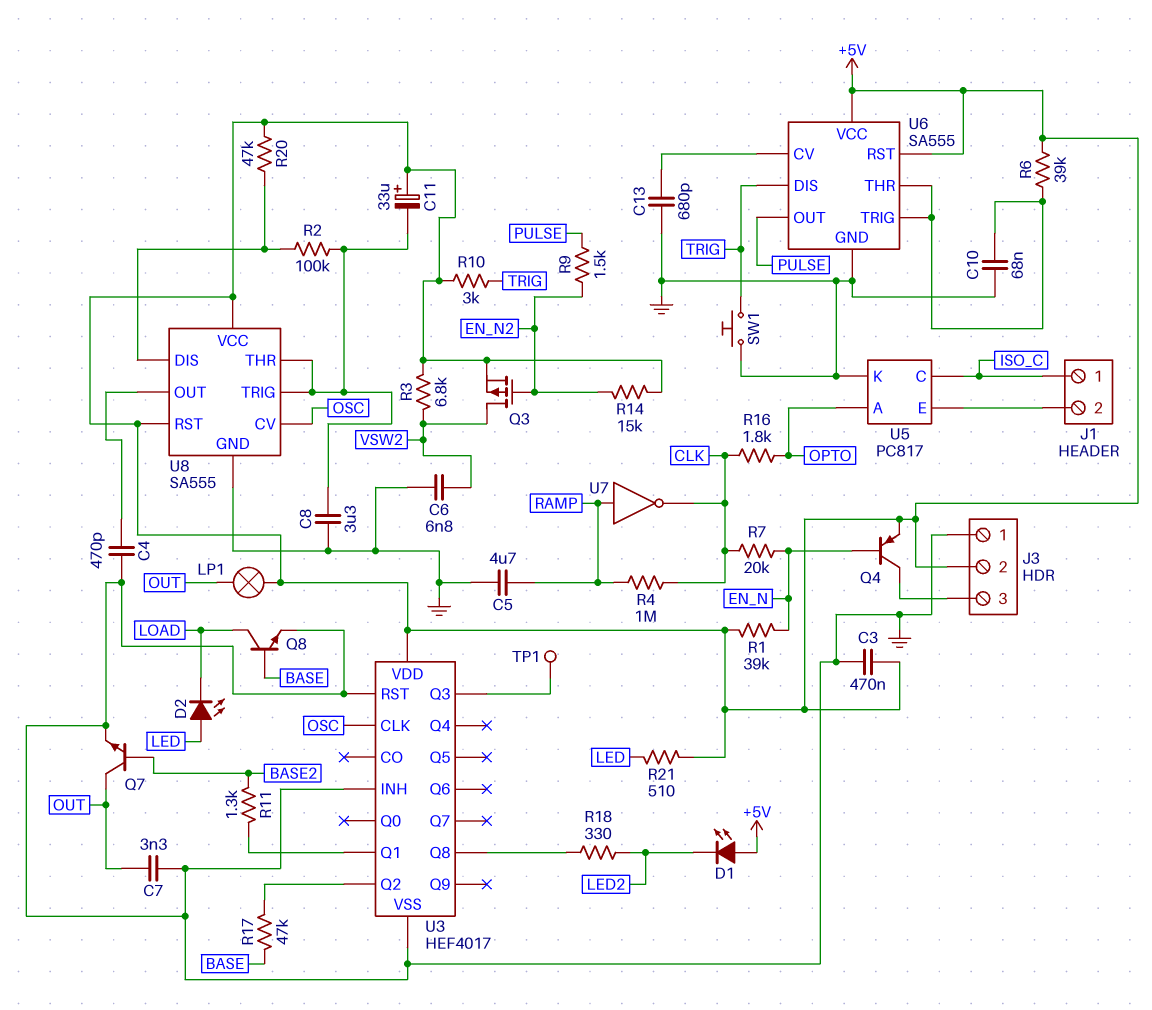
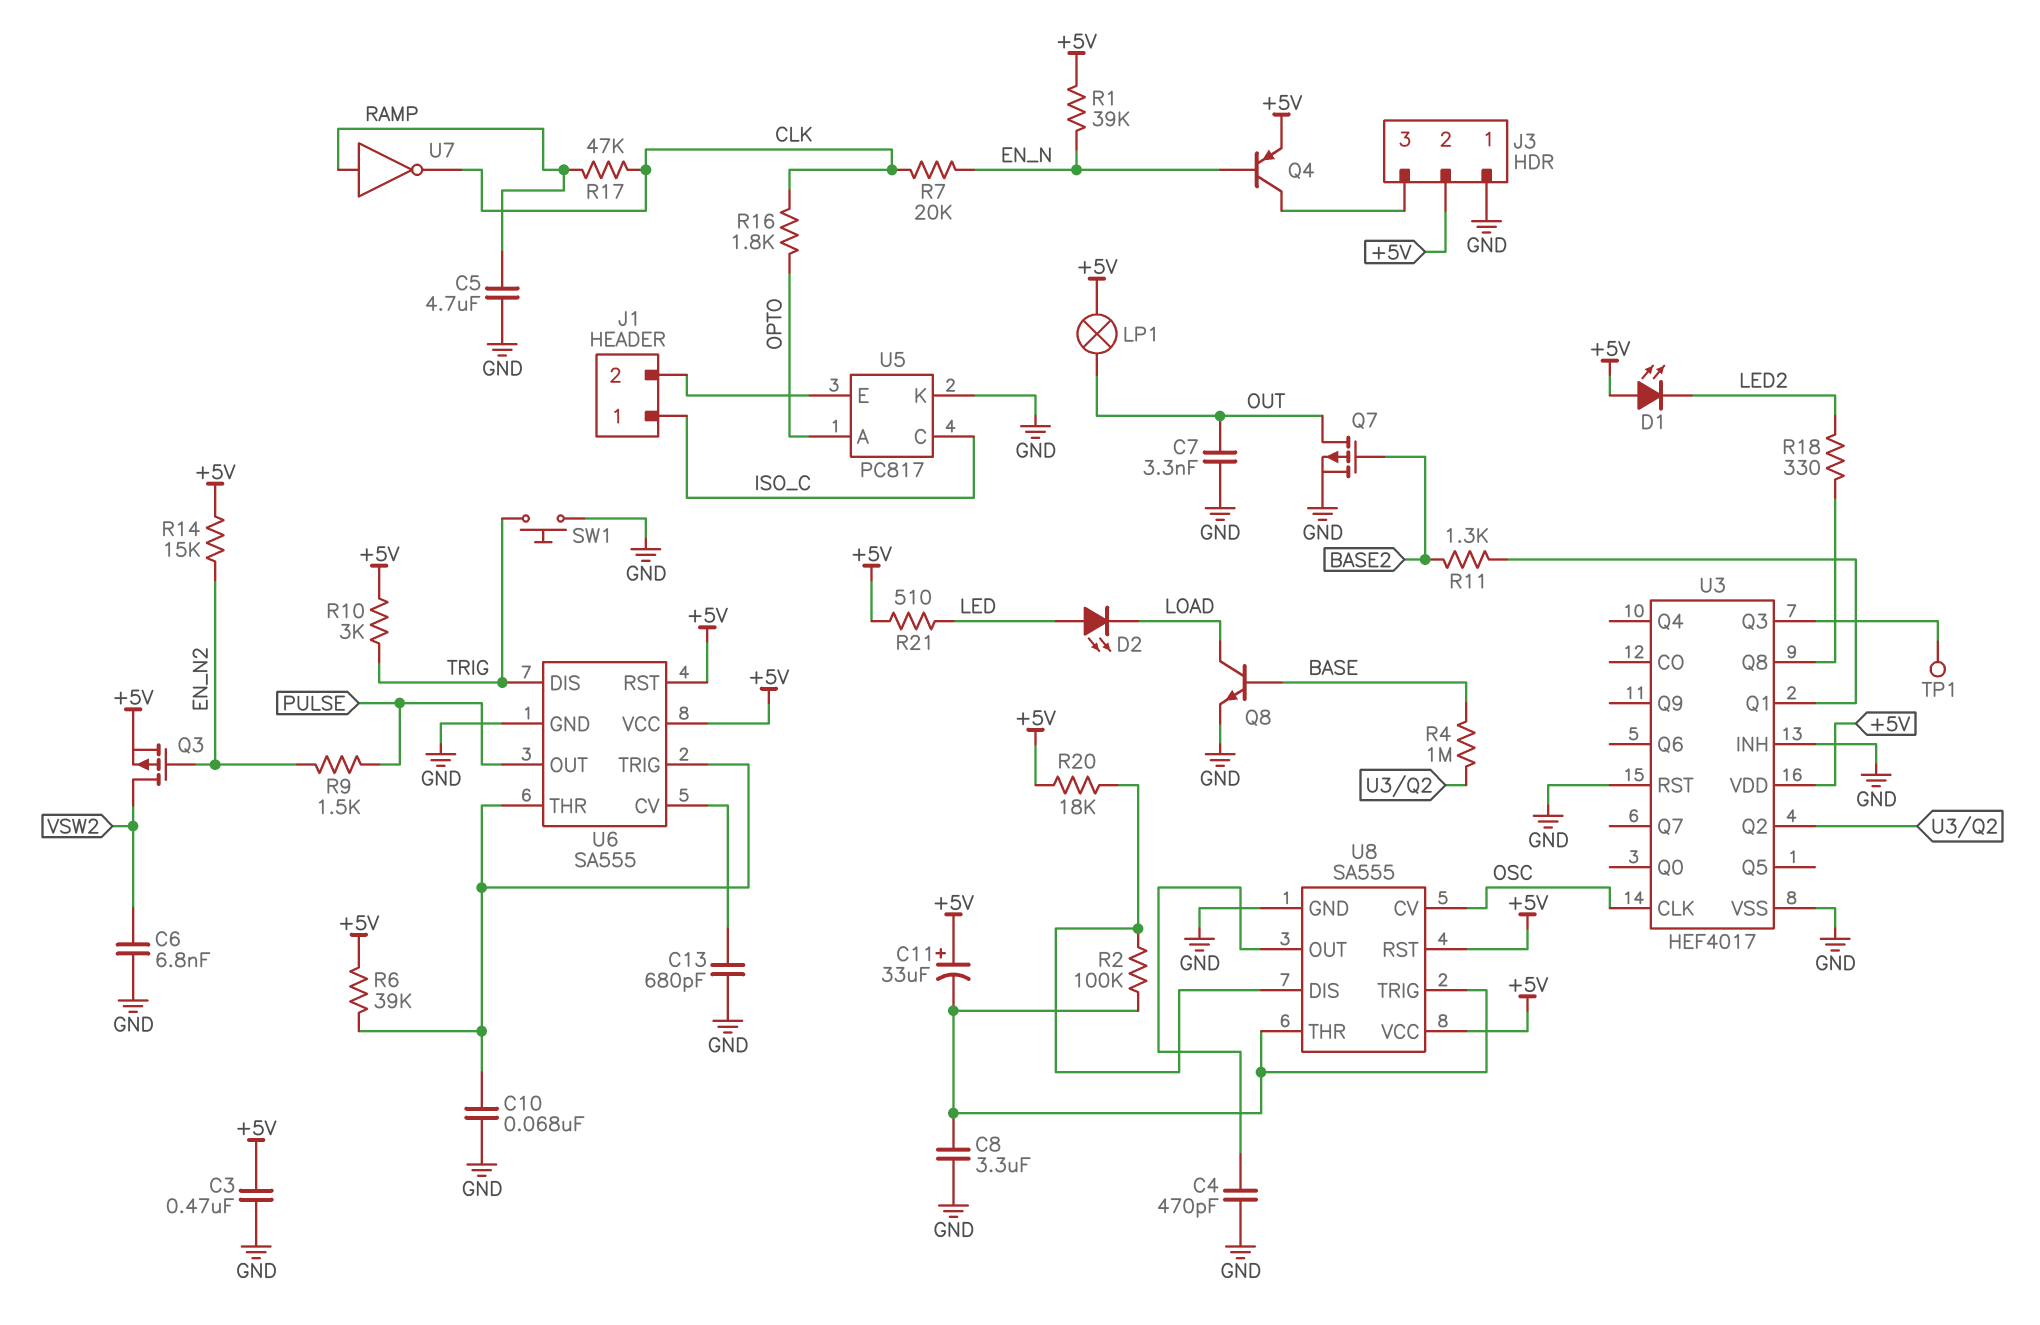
Q7: NPN (B BASE2, C OUT, E GND) -> PMOS (G BASE2, D OUT, S GND)
R3: 6.8k (+5V, VSW2) -> none
R4: 1M (CLK, RAMP) -> 1M (BASE, U3/Q2)
R17: 47k (BASE, U3/Q2) -> 47k (CLK, RAMP)
R20: 47k (+5V, U8/DIS) -> 18k (+5V, U8/DIS)

